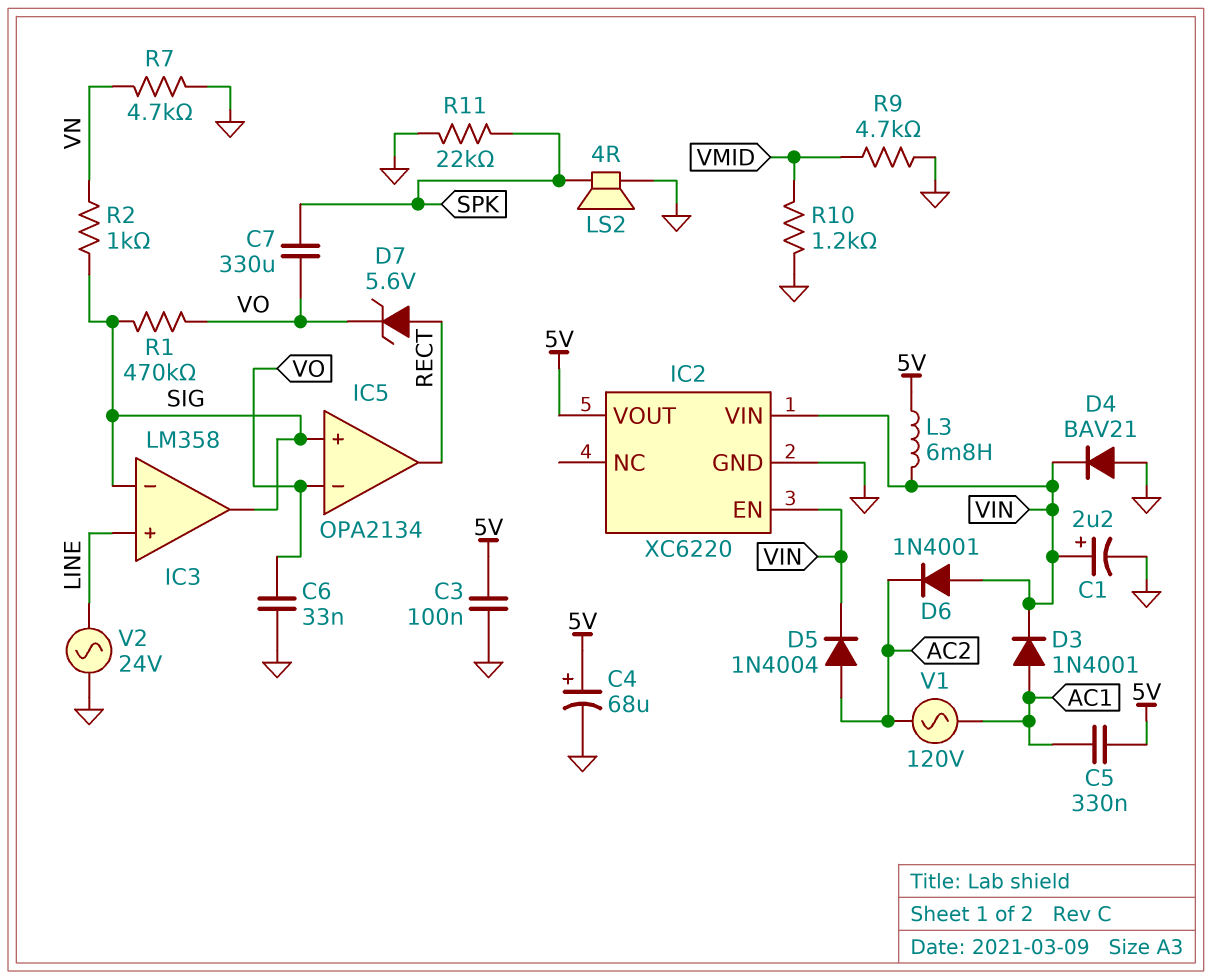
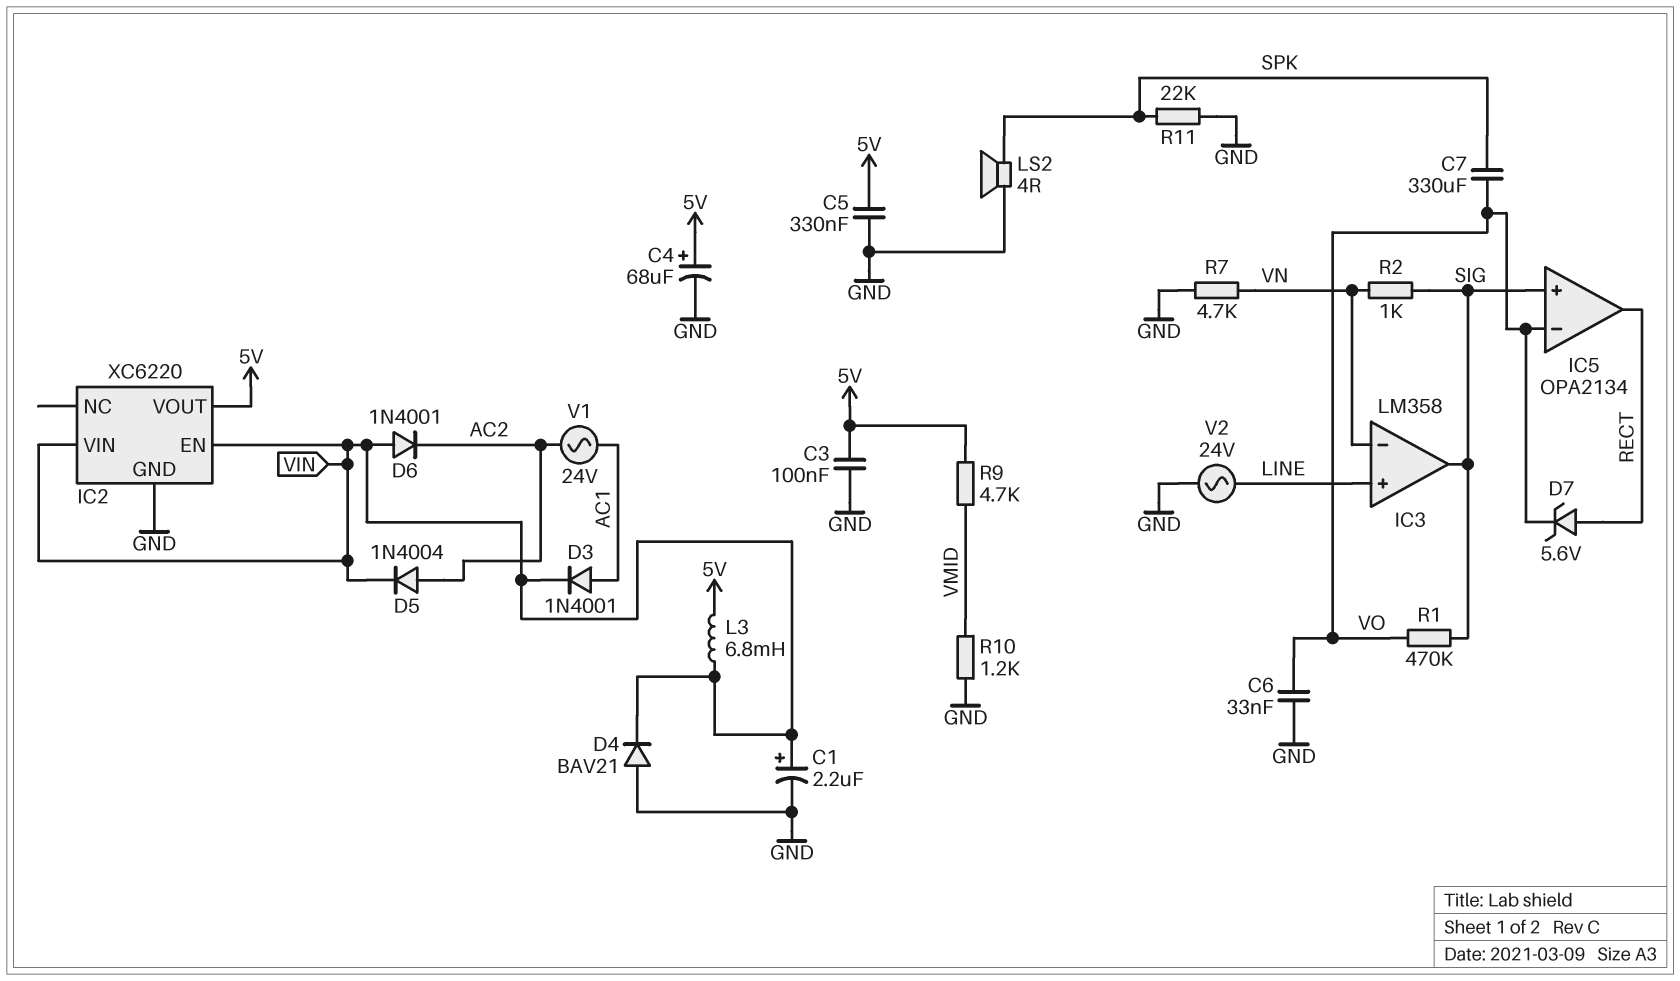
C5: 330nF (5V, AC1) -> 330nF (5V, GND)
IC3 pin in-: SIG -> VN
R9: 4.7k (GND, VMID) -> 4.7k (5V, VMID)
V1: AC 120V (AC1, AC2) -> AC 24V (AC1, AC2)

